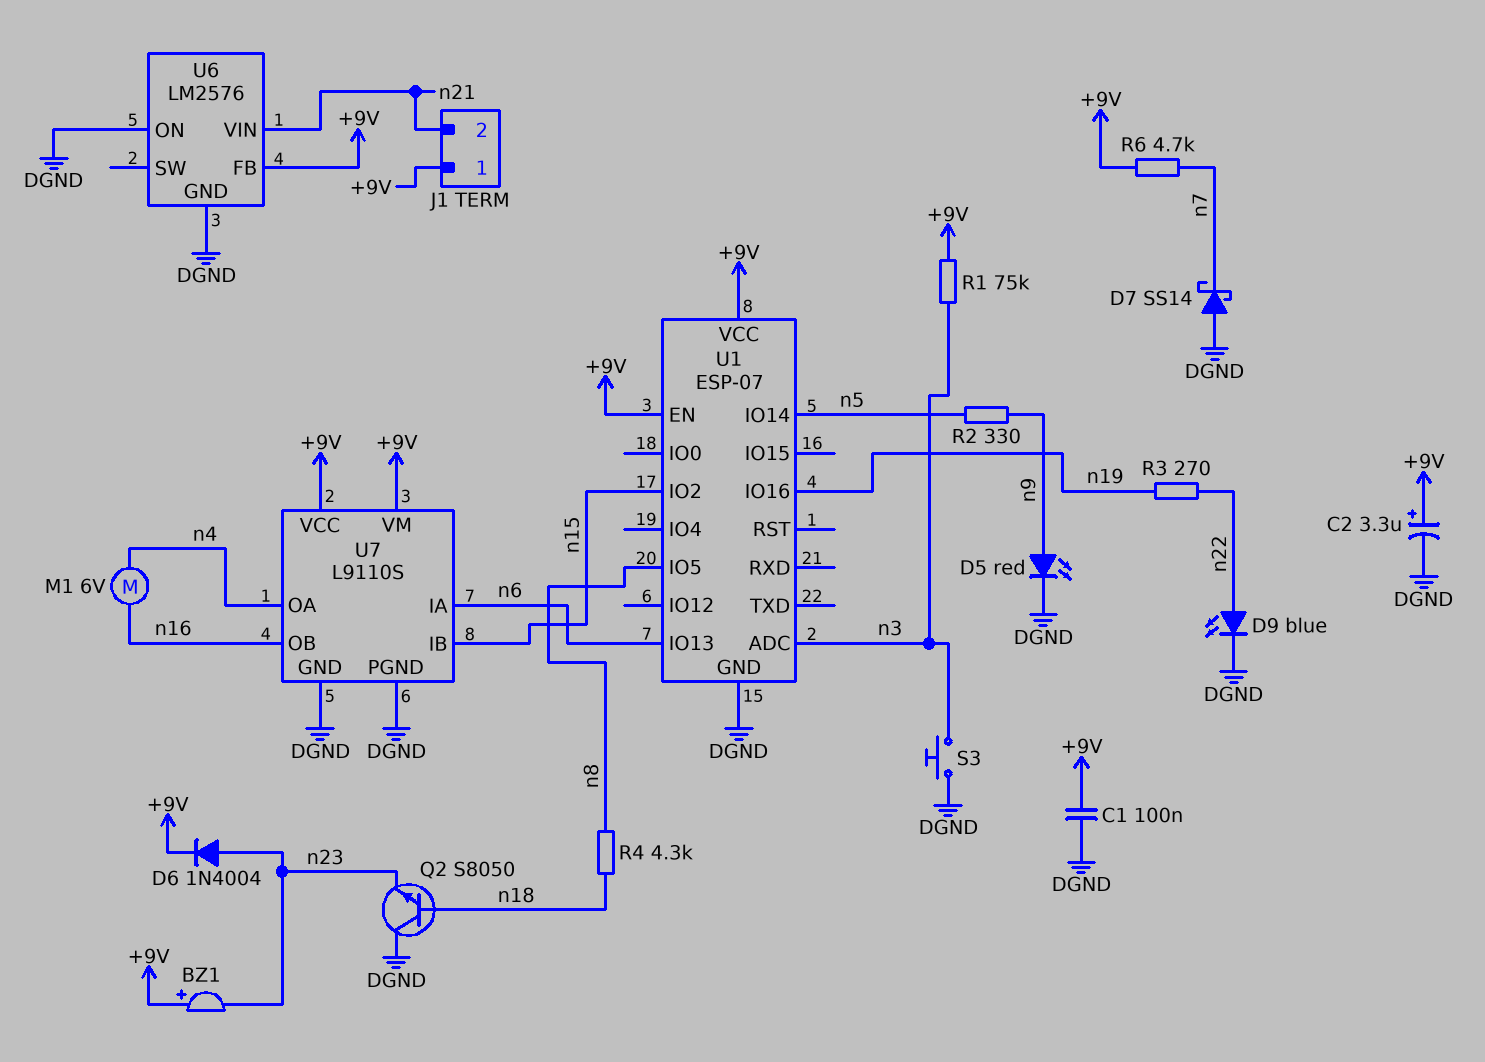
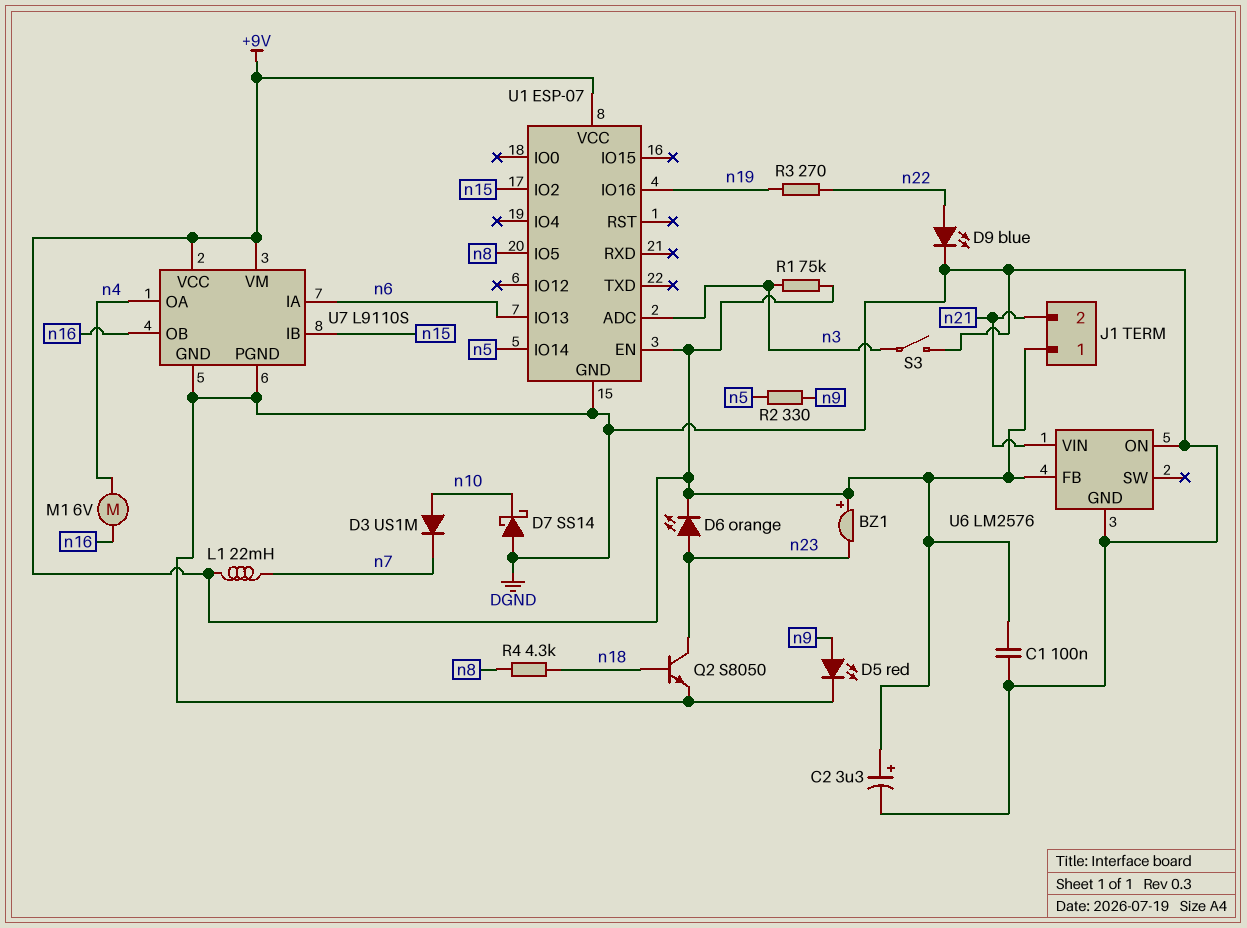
D3: none -> diode US1M (A n10, K n7)
D6: diode 1N4004 (A n23, K +9V) -> LED orange (A n23, K +9V)
D7: schottky SS14 (A DGND, K n7) -> schottky SS14 (A DGND, K n10)
L1: none -> 22mH (+9V, n7)
Q2: NPN S8050 (B n18, C DGND, E n23) -> NPN S8050 (B n18, C n23, E DGND)
R6: 4.7k (+9V, n7) -> none
S3: button (DGND, n3) -> switch (DGND, n3)

